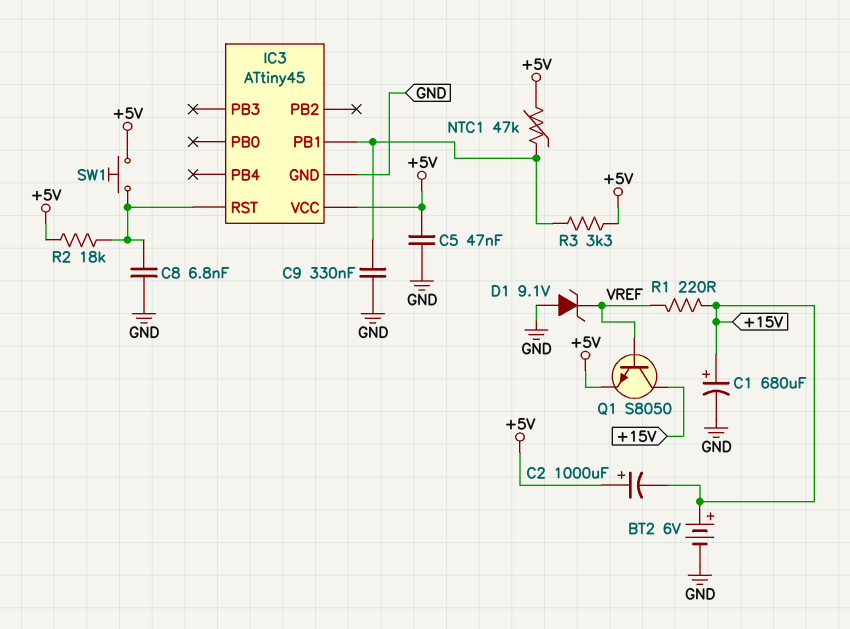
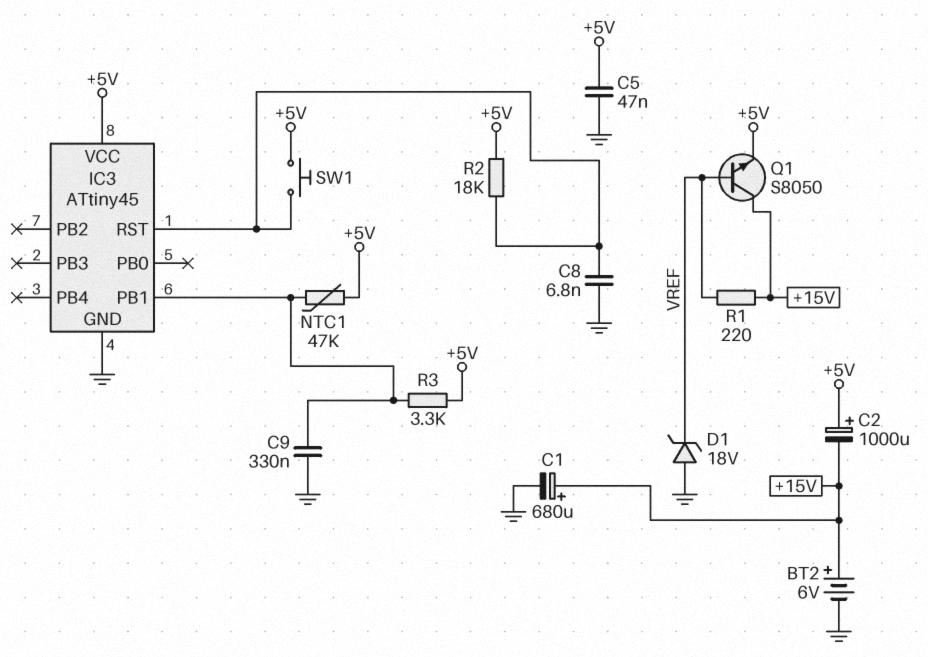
D1: zener 9.1V (A GND, K VREF) -> zener 18V (A GND, K VREF)

